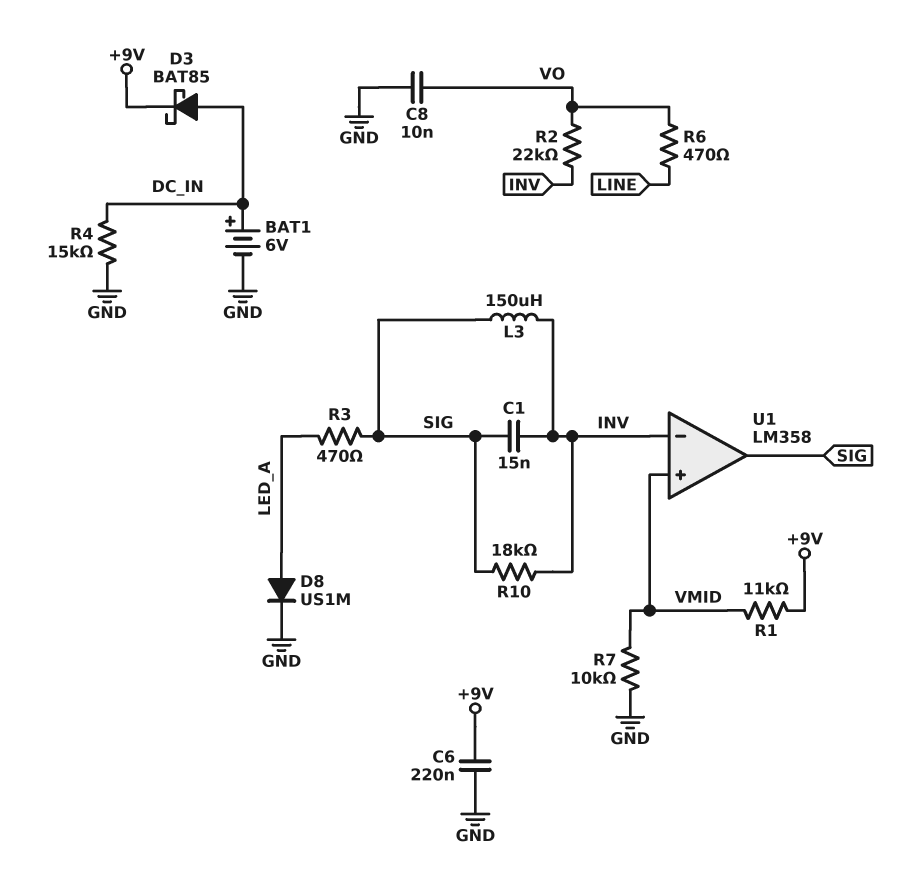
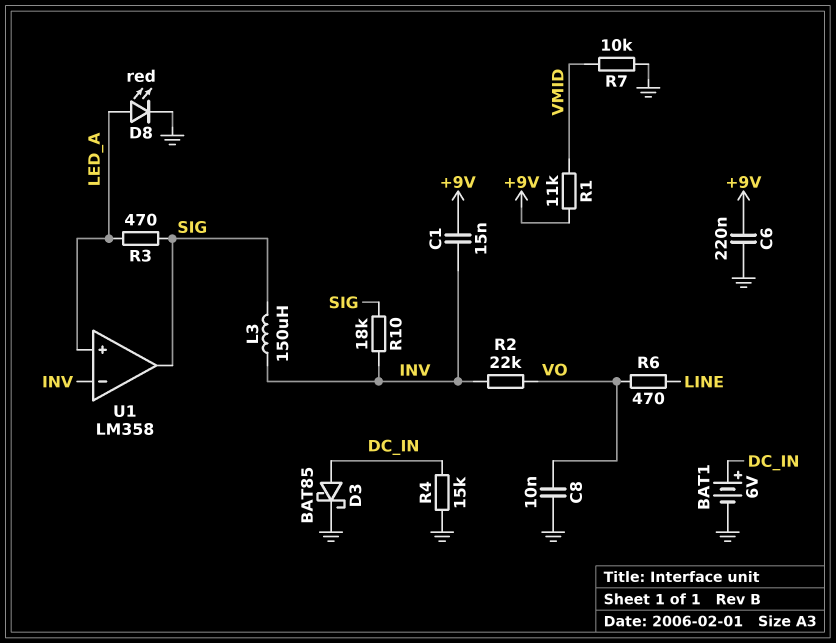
C1: 15nF (INV, SIG) -> 15nF (+9V, INV)
D3: schottky BAT85 (A DC_IN, K +9V) -> schottky BAT85 (A DC_IN, K GND)
D8: diode US1M (A LED_A, K GND) -> LED red (A LED_A, K GND)
U1 pin in+: VMID -> LED_A

